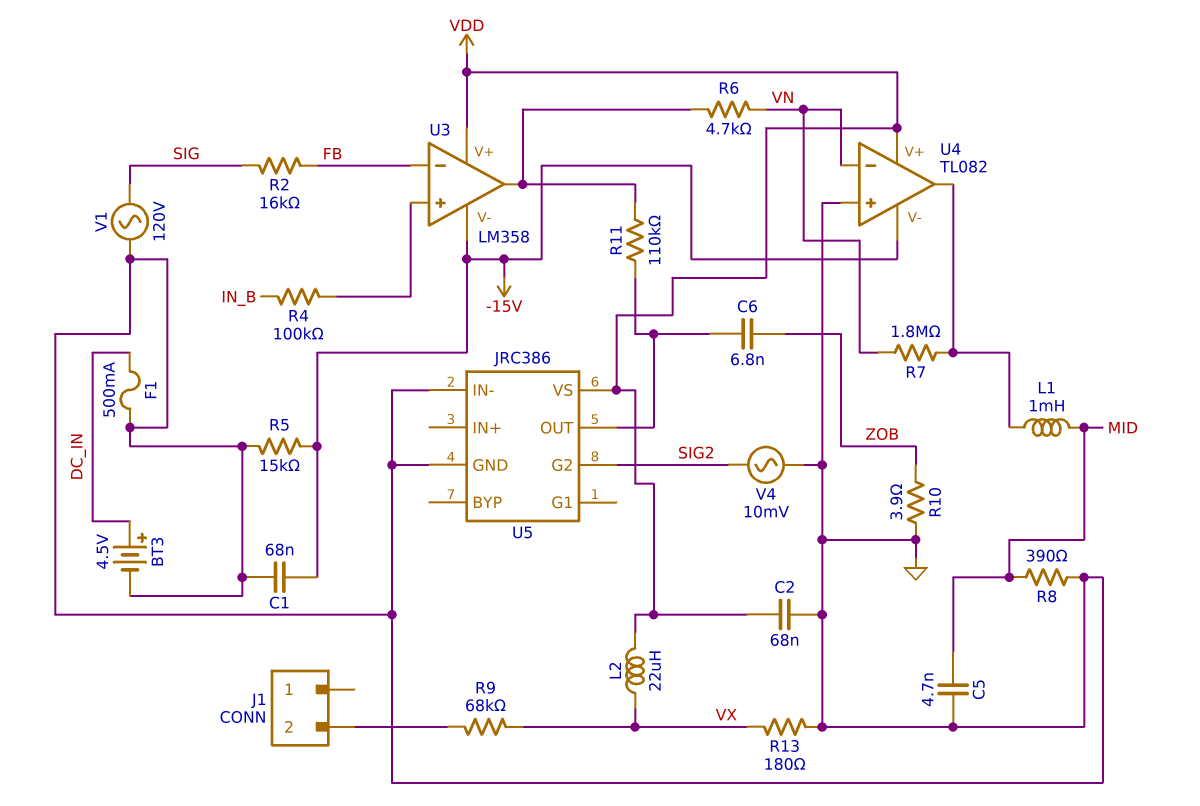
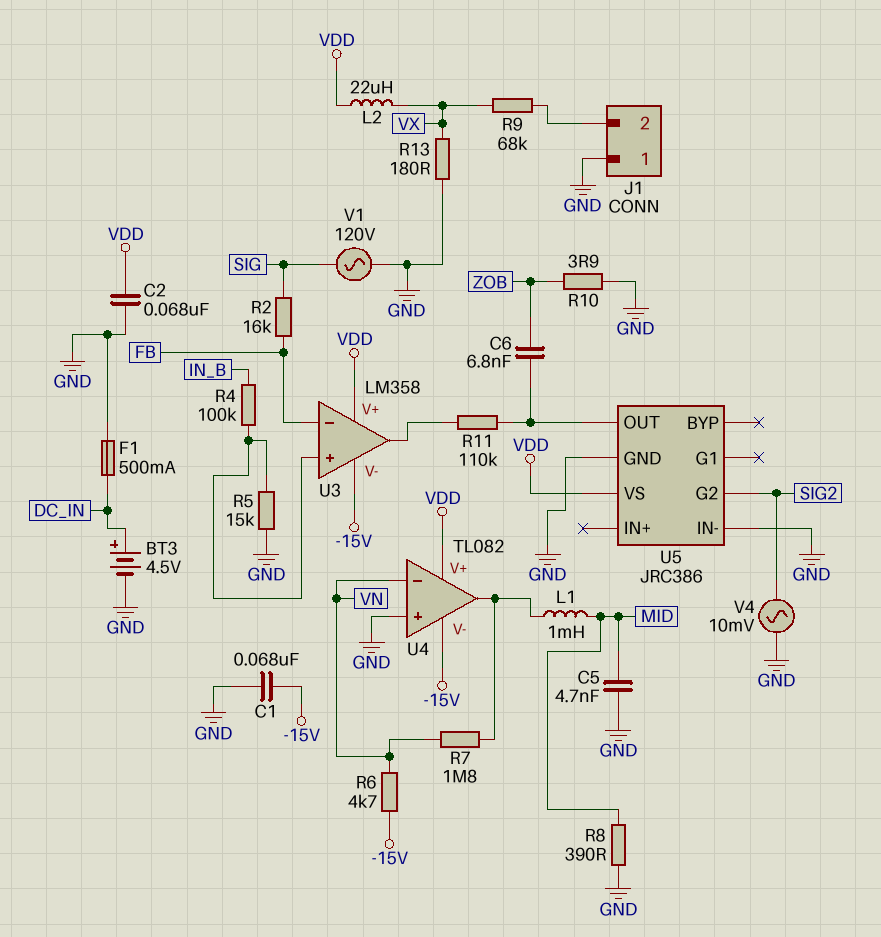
J1 pin 1: none -> GND
R5: 15k (-15V, GND) -> 15k (GND, U3/in+)
R6: 4.7k (U3/out, VN) -> 4.7k (-15V, VN)

